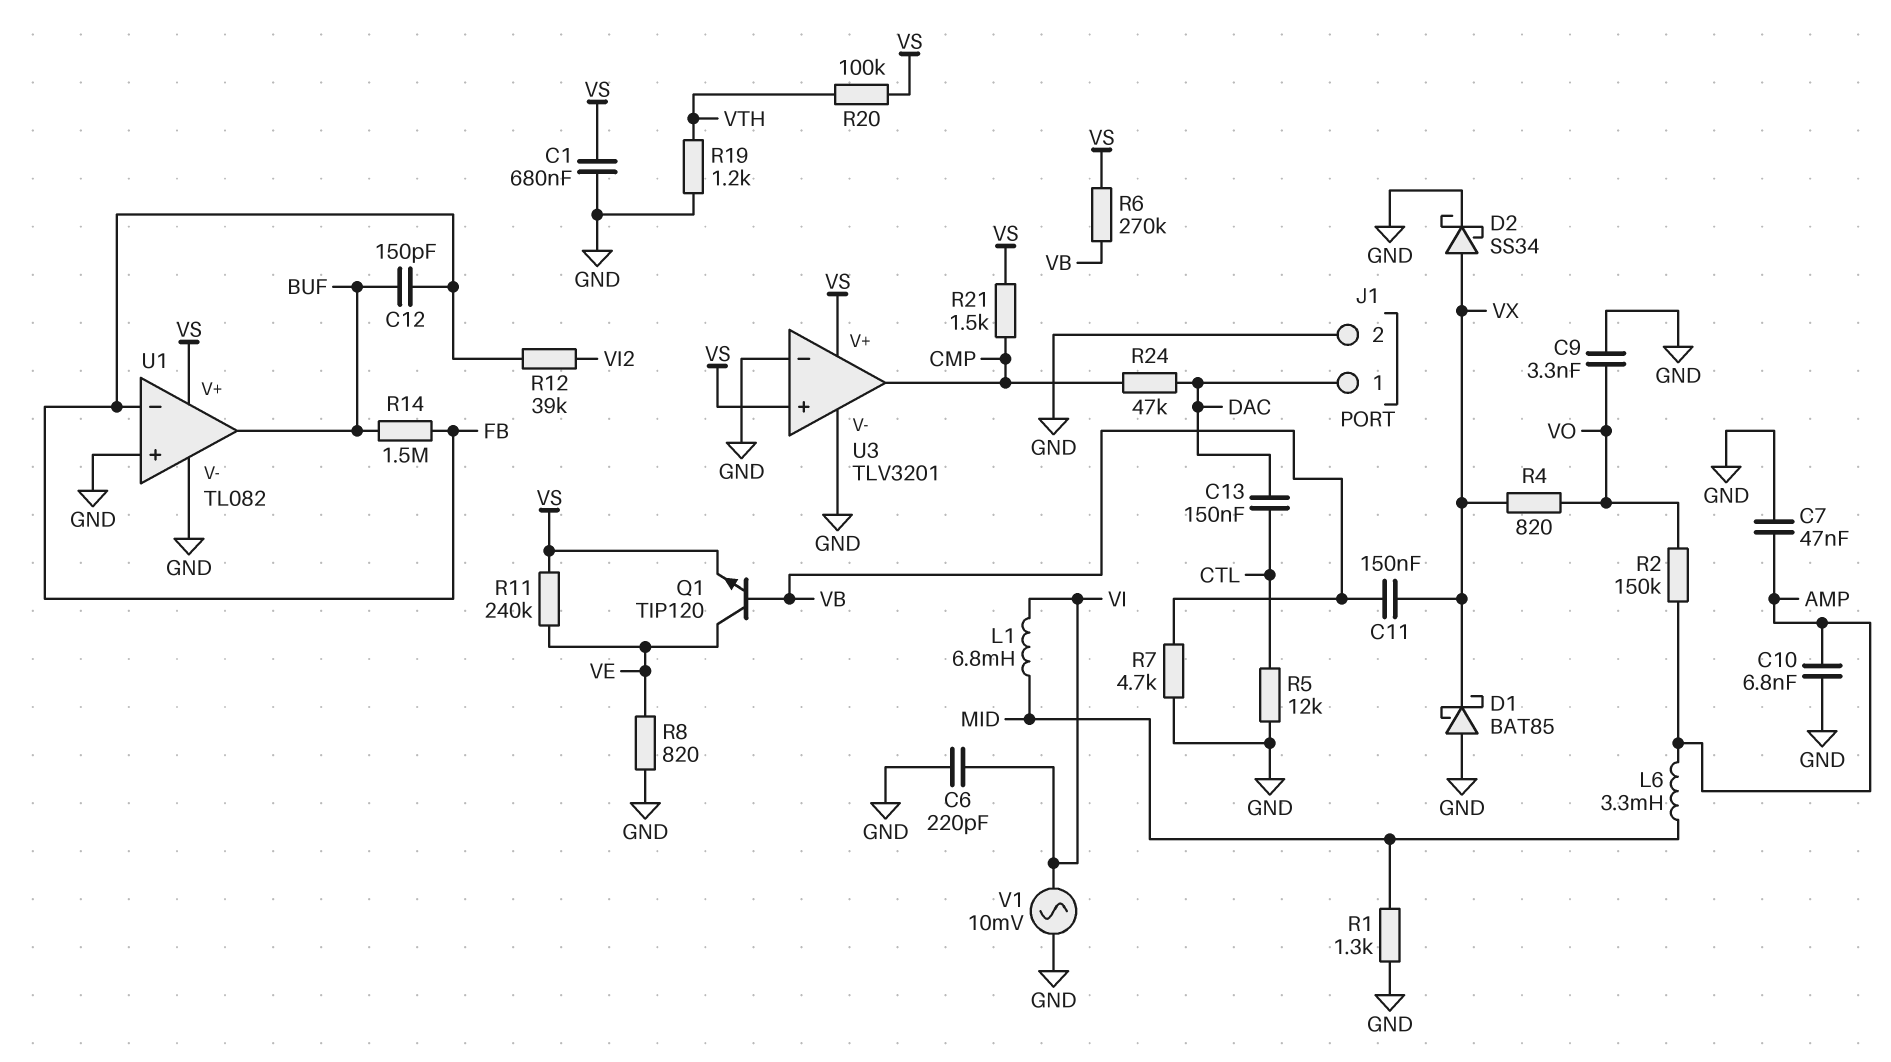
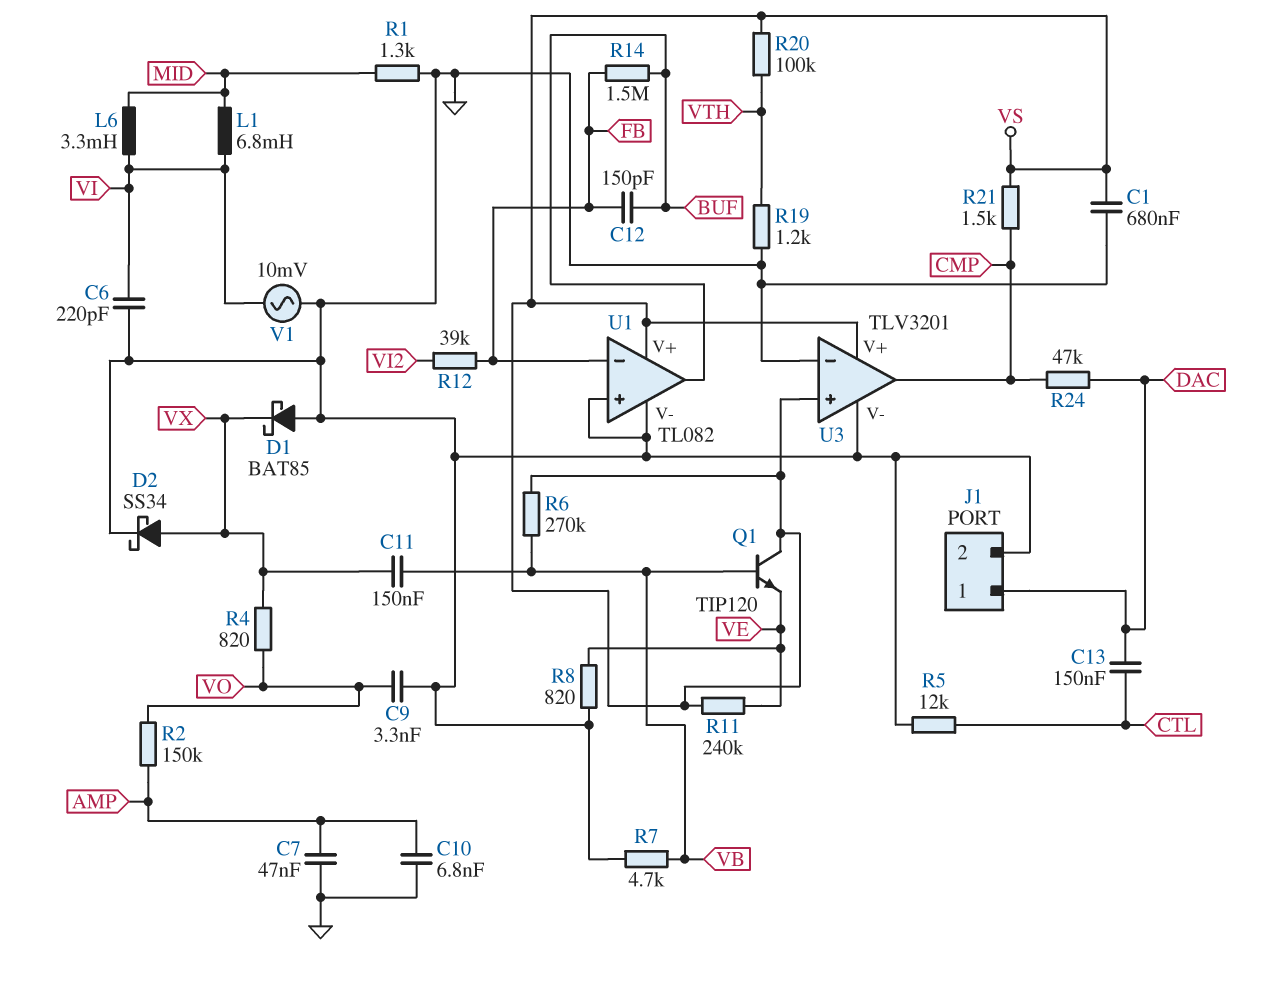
L6: 3.3mH (AMP, MID) -> 3.3mH (MID, VI)
Q1: NPN TIP120 (B VB, C VE, E VS) -> NPN TIP120 (B VB, C VS, E VE)

